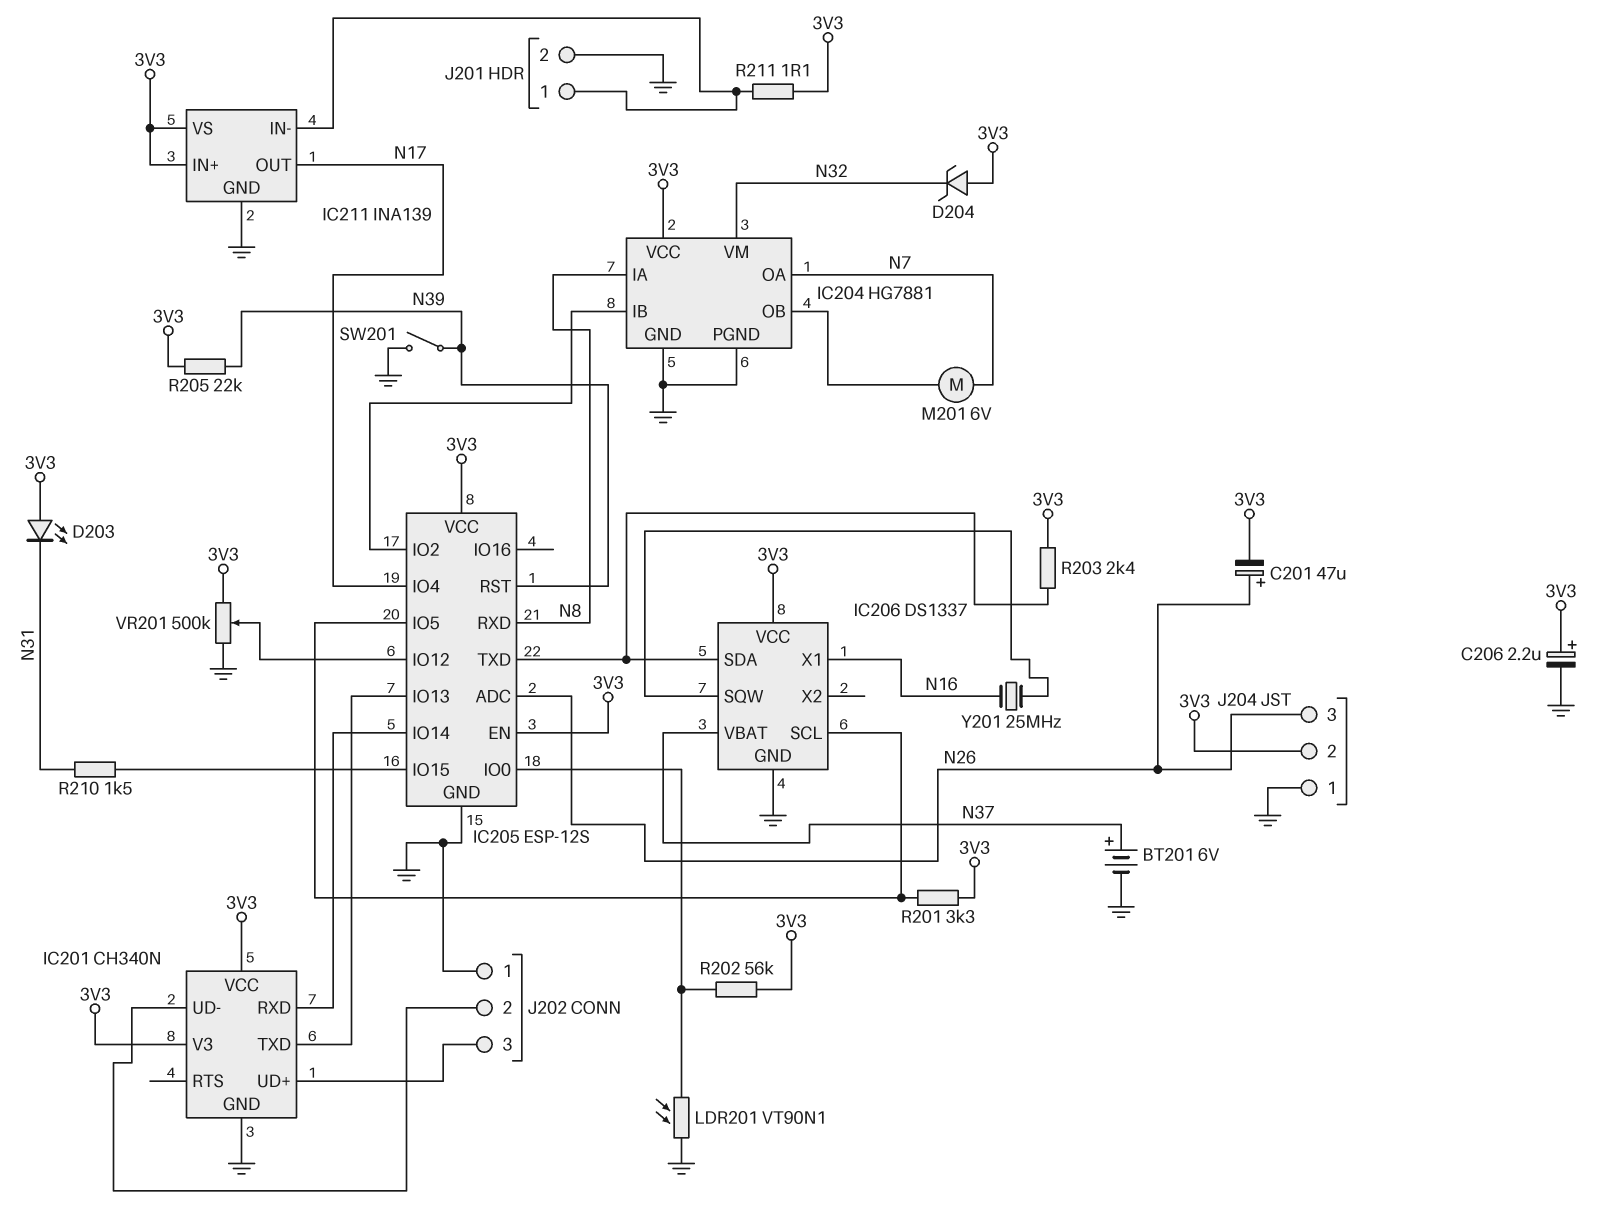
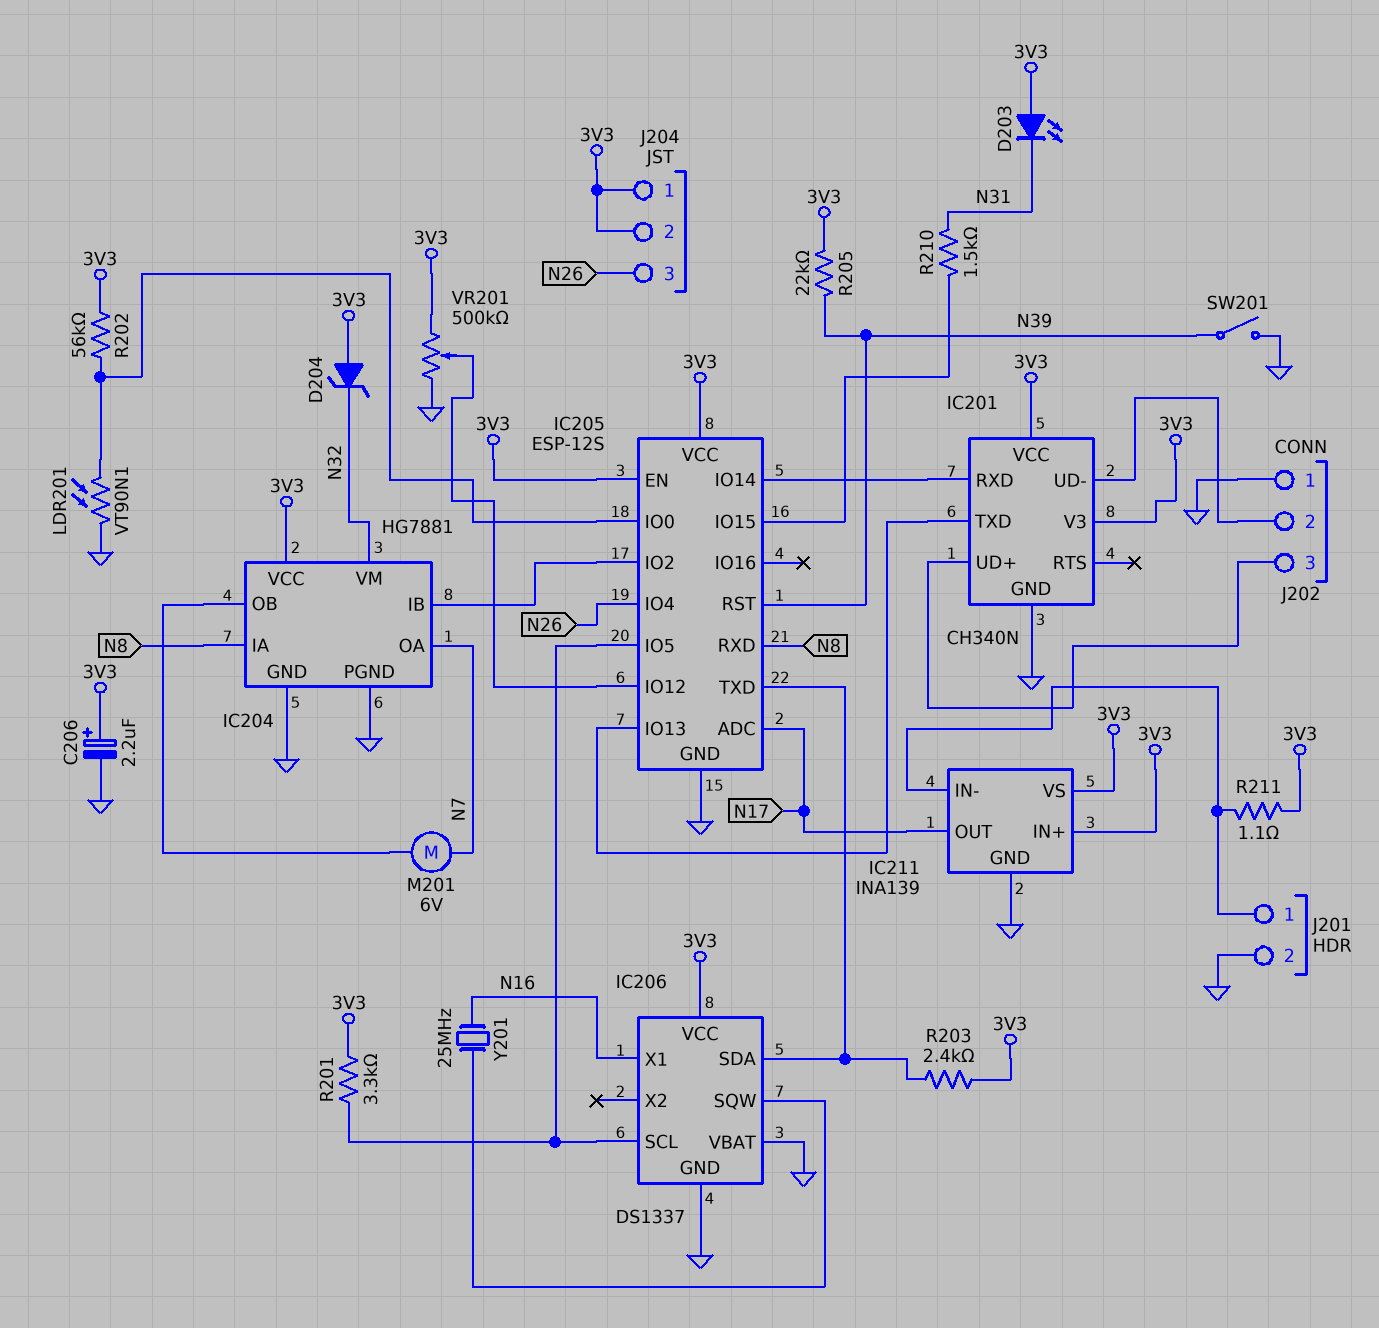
BT201: 6V (plus N37, minus GND) -> none
C201: 47uF (plus N26, minus 3V3) -> none
IC205 pin ADC: N26 -> N17
IC205 pin IO4: N17 -> N26
IC206 pin VBAT: N37 -> GND
J204 pin 1: GND -> 3V3

